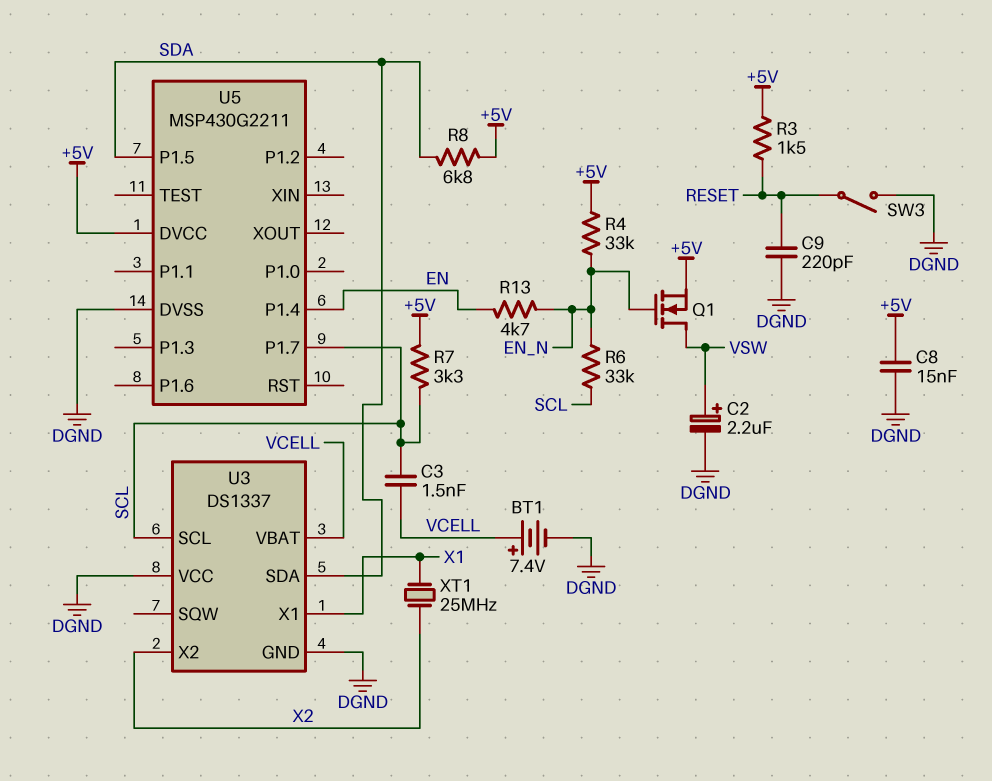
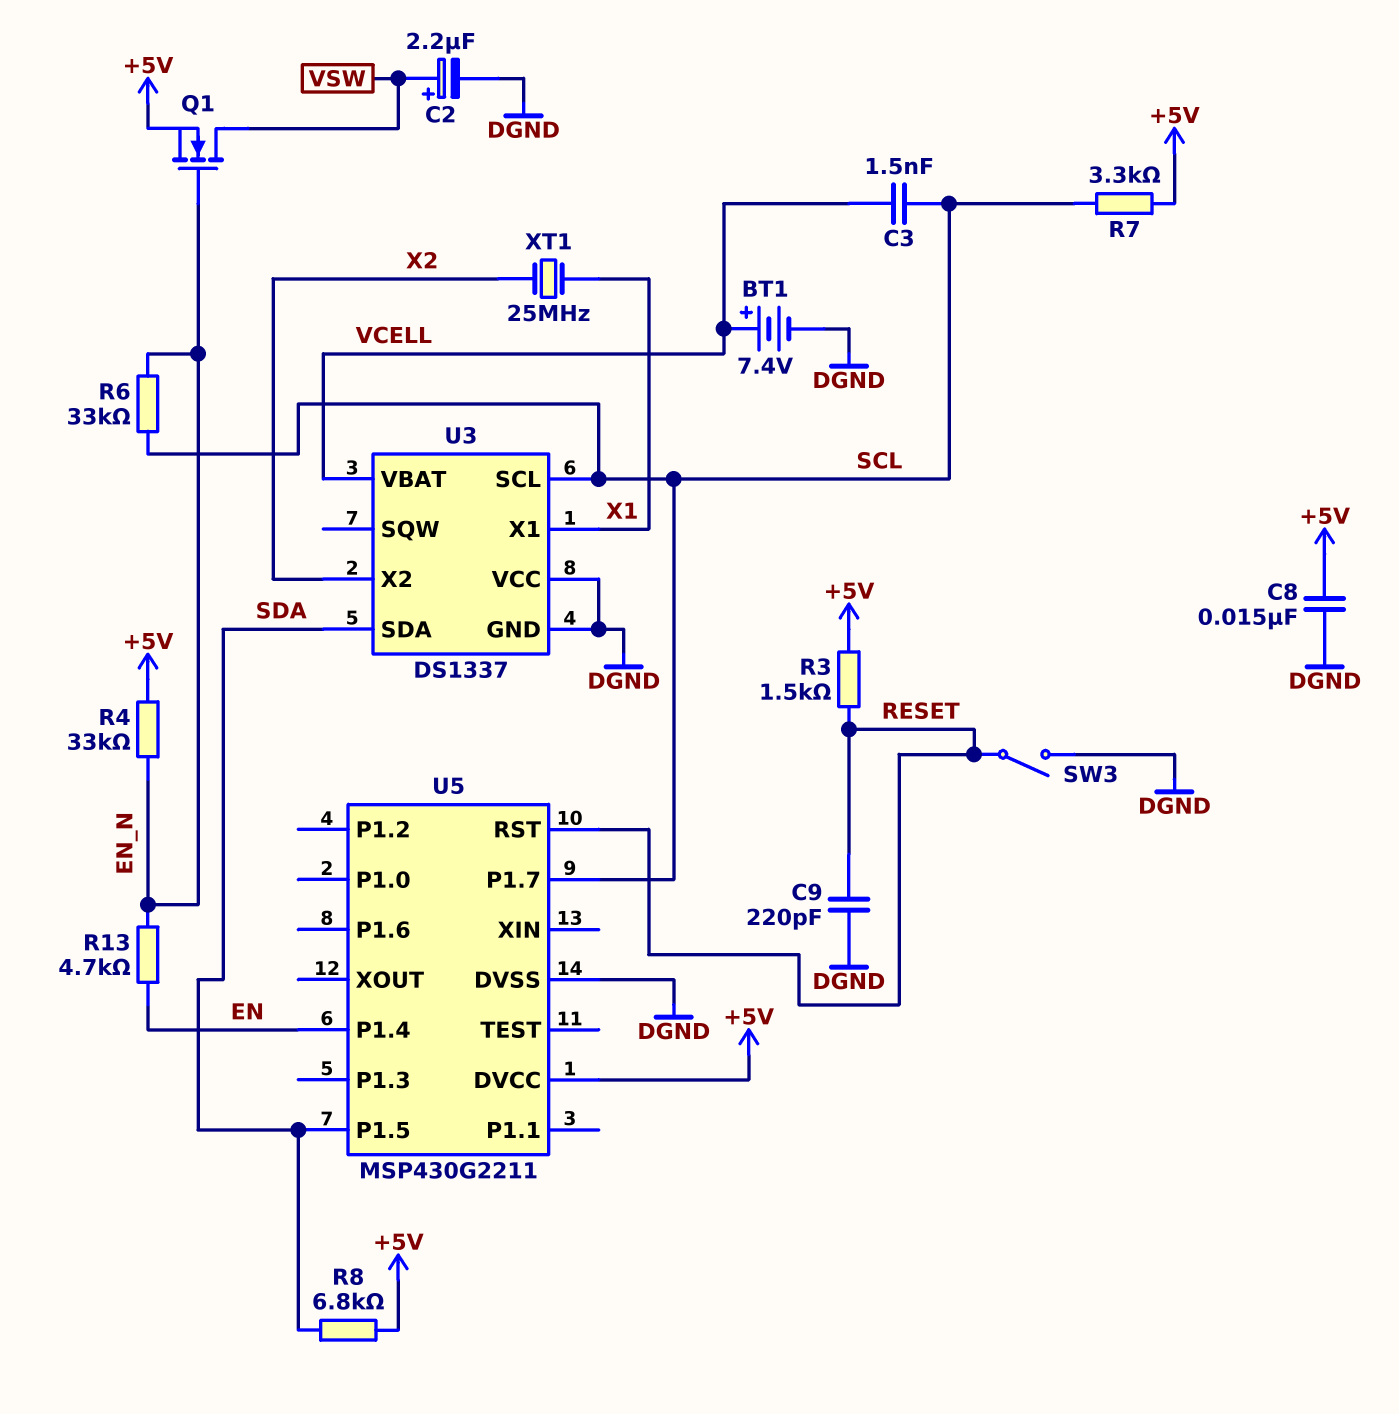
U5 pin RST: none -> RESET

